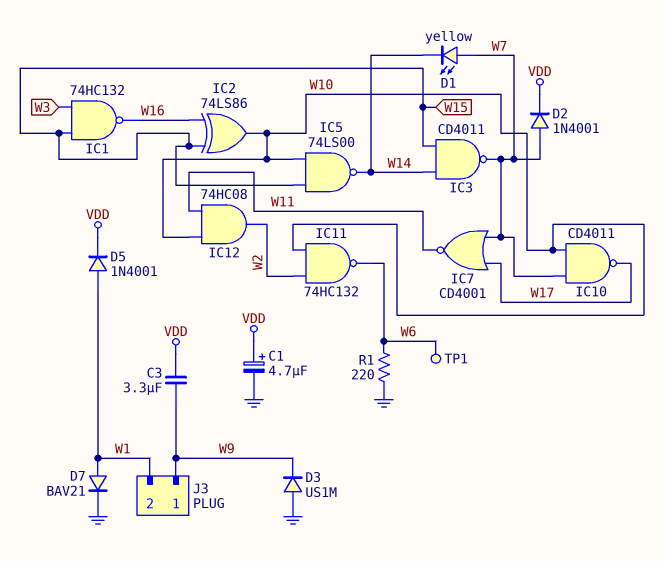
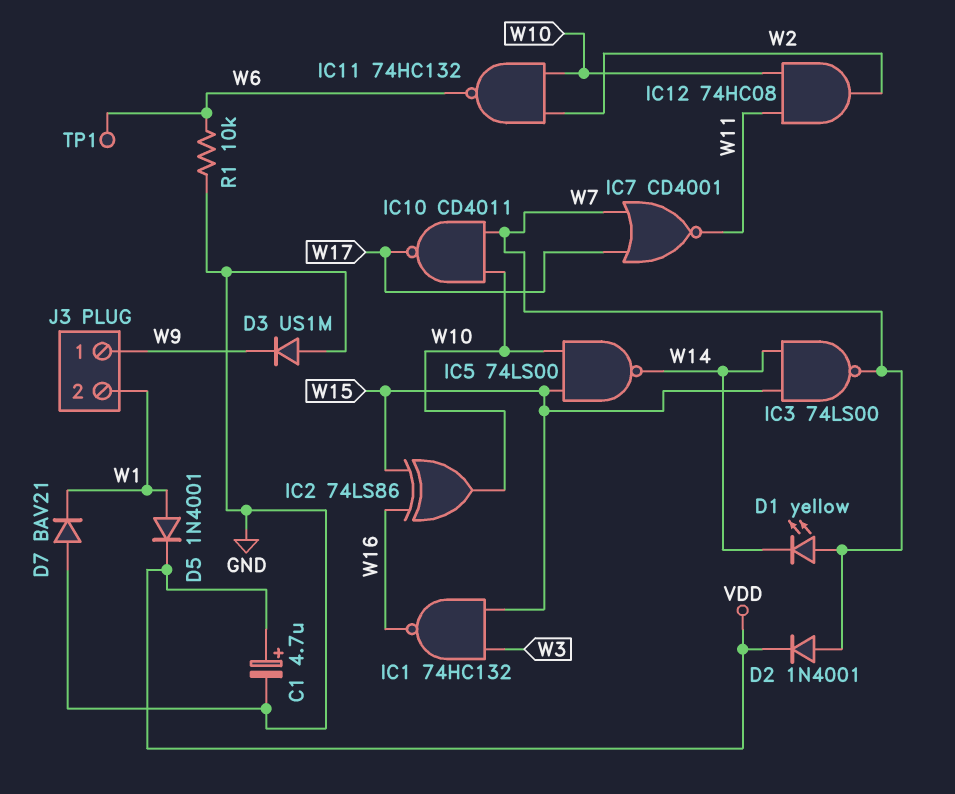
C3: 3.3uF (VDD, W9) -> none
D7: diode BAV21 (A W1, K GND) -> diode BAV21 (A GND, K W1)
IC3: NAND CD4011 (in W14, in W15, out W7) -> NAND 74LS00 (in W14, in W15, out W7)
R1: 220 (GND, W6) -> 10k (GND, W6)

